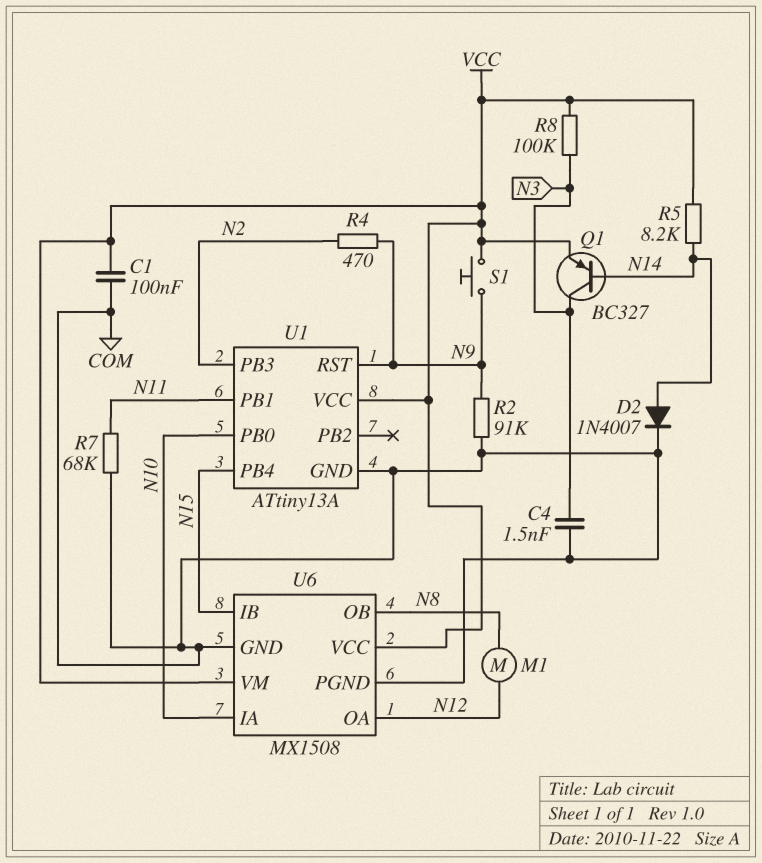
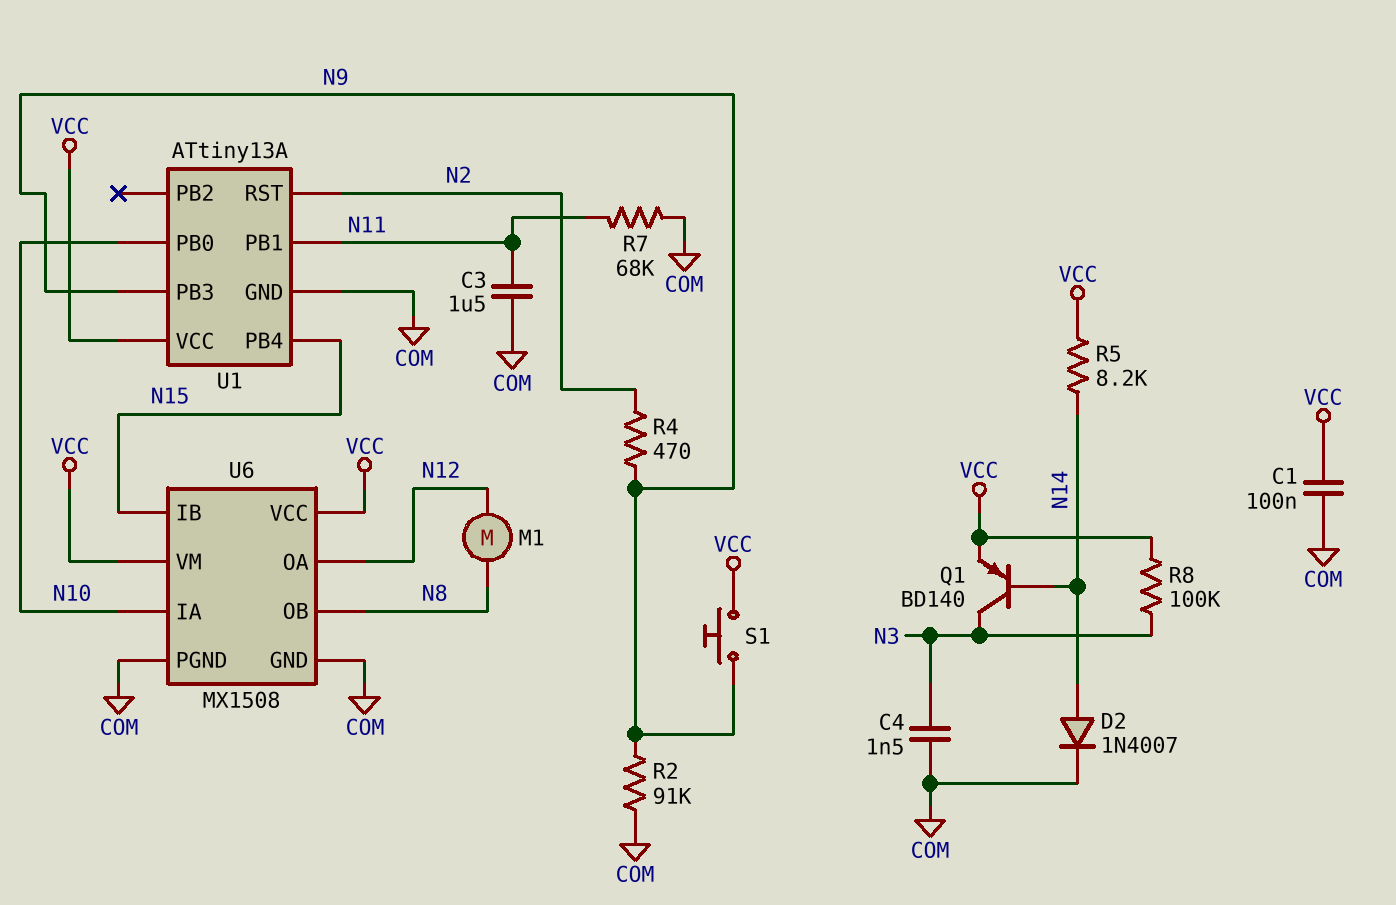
C3: none -> 1.5uF (COM, N11)
Q1: PNP BC327 (B N14, C N3, E VCC) -> PNP BD140 (B N14, C N3, E VCC)
U1 pin PB3: N2 -> N9
U1 pin RST: N9 -> N2

